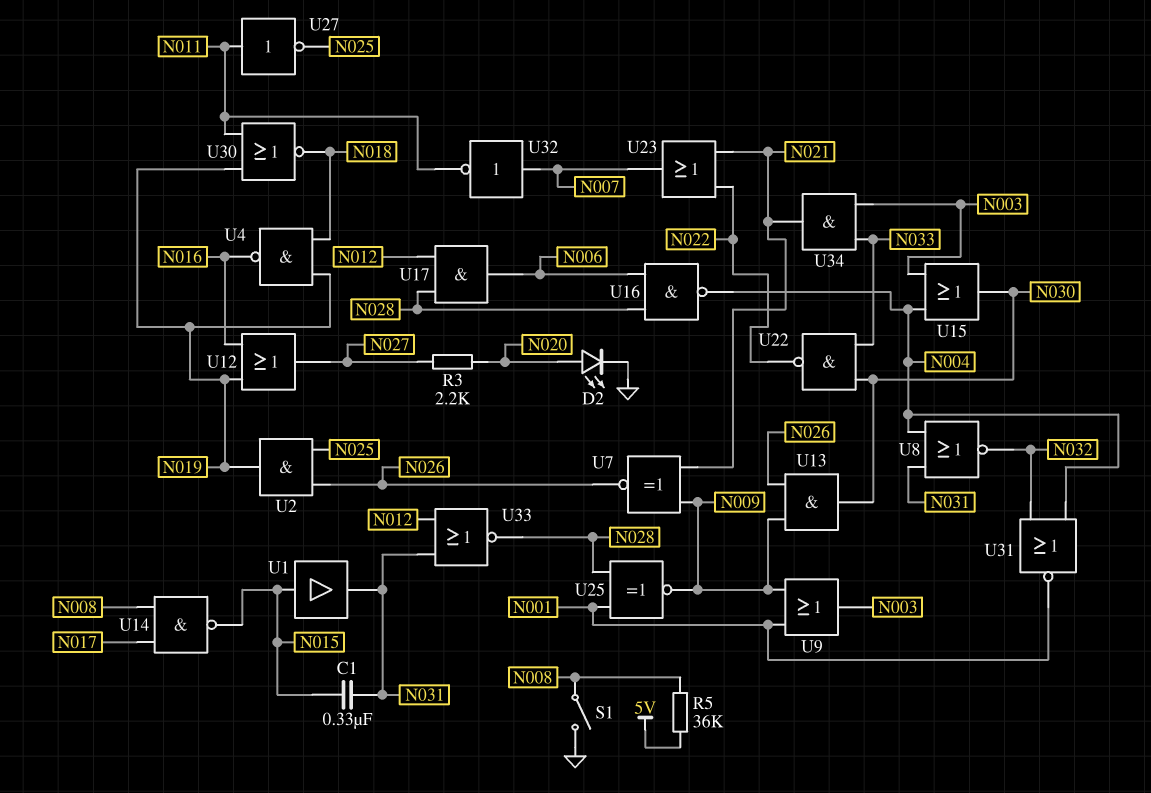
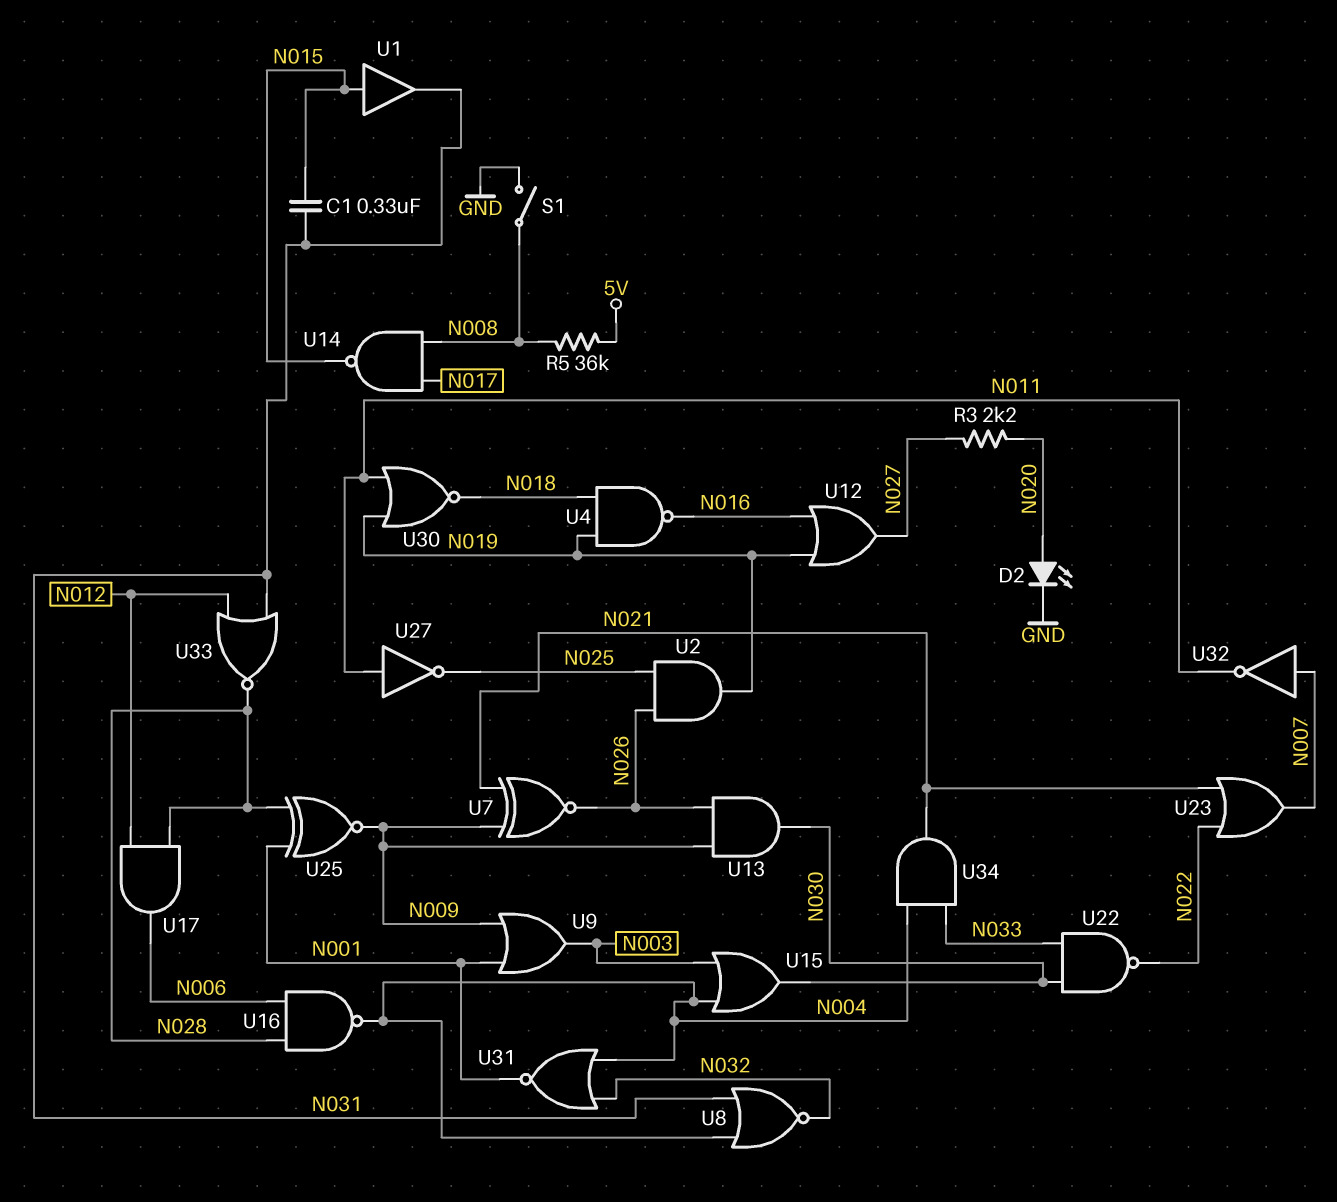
U34: AND (in N003, in N033, out N021) -> AND (in N004, in N033, out N021)

